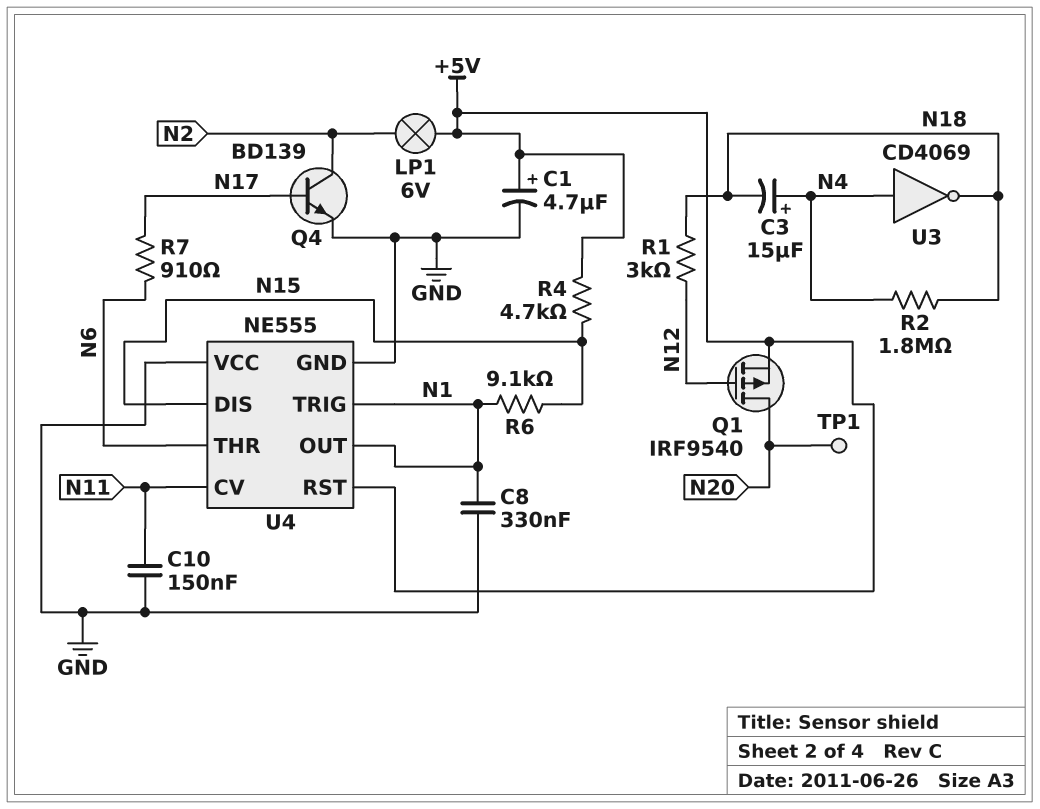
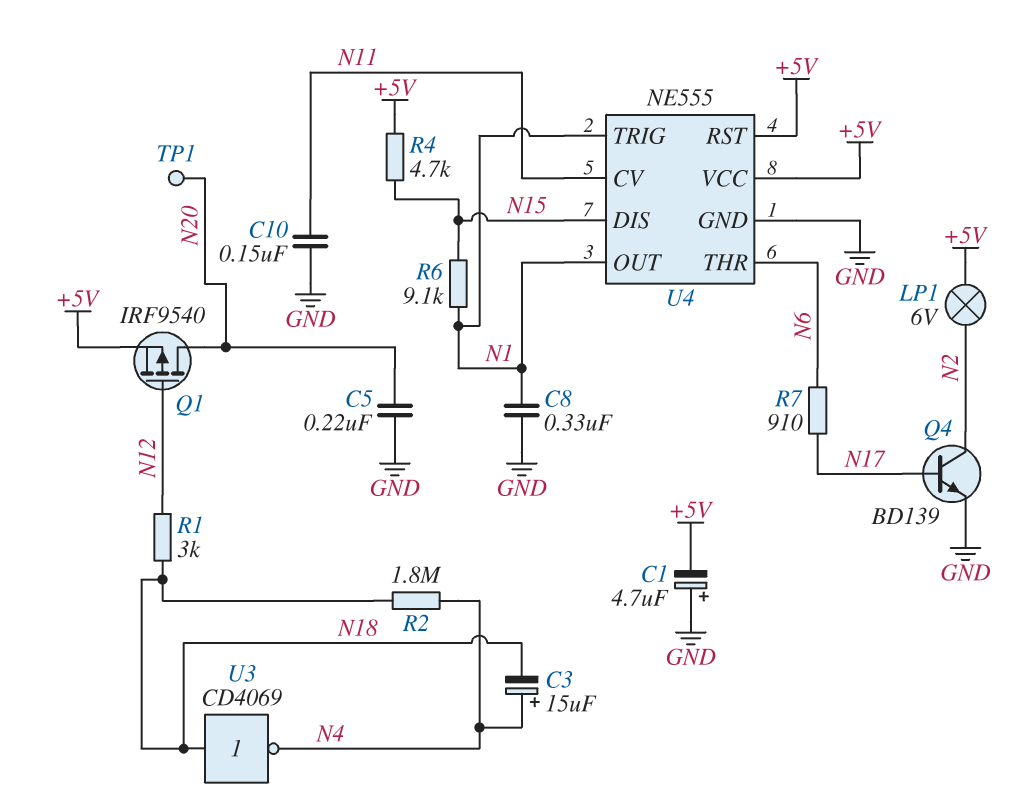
C1: 4.7uF (plus +5V, minus GND) -> 4.7uF (plus GND, minus +5V)
C5: none -> 220nF (GND, N20)
U3: NOT CD4069 (in N4, out N18) -> NOT CD4069 (in N18, out N4)
U4 pin VCC: GND -> +5V

